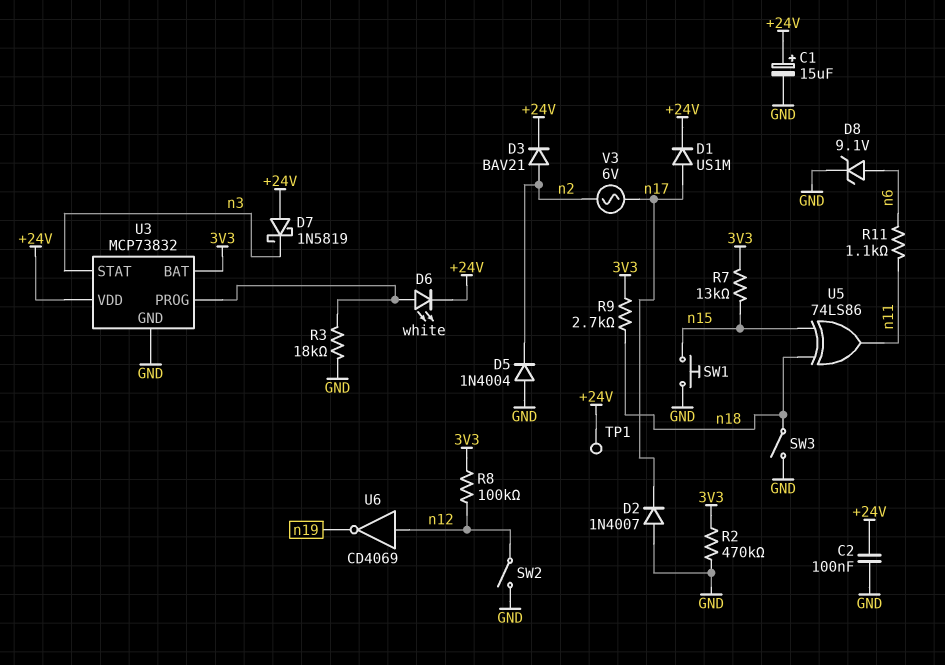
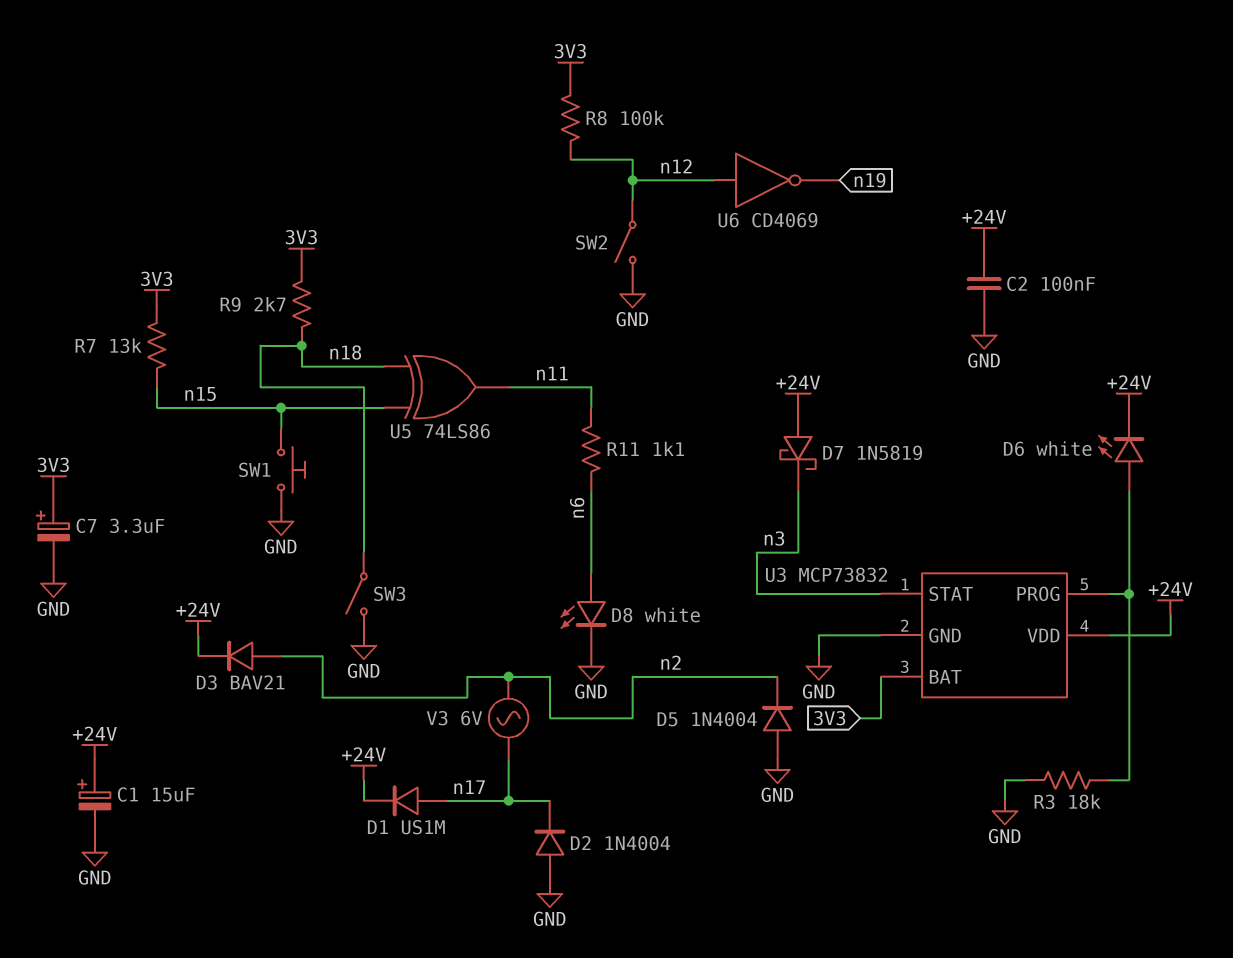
C7: none -> 3.3uF (plus 3V3, minus GND)
D2: diode 1N4007 (A GND, K n17) -> diode 1N4004 (A GND, K n17)
D8: zener 9.1V (A n6, K GND) -> LED white (A n6, K GND)
R2: 470k (3V3, GND) -> none
TP1: test point (+24V) -> none

